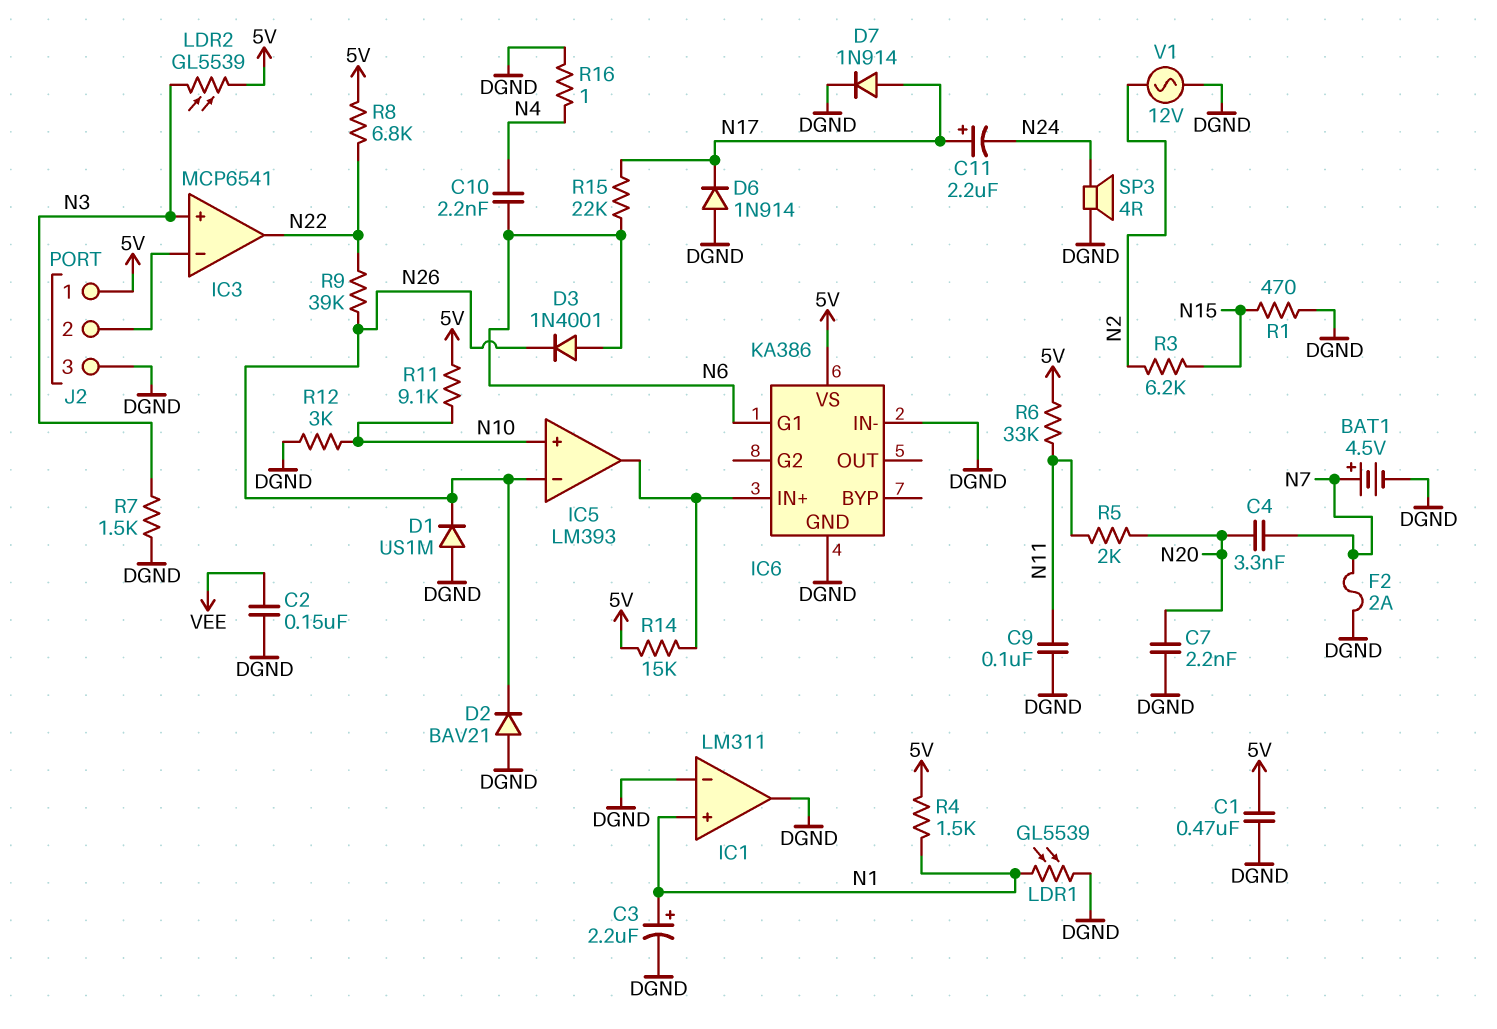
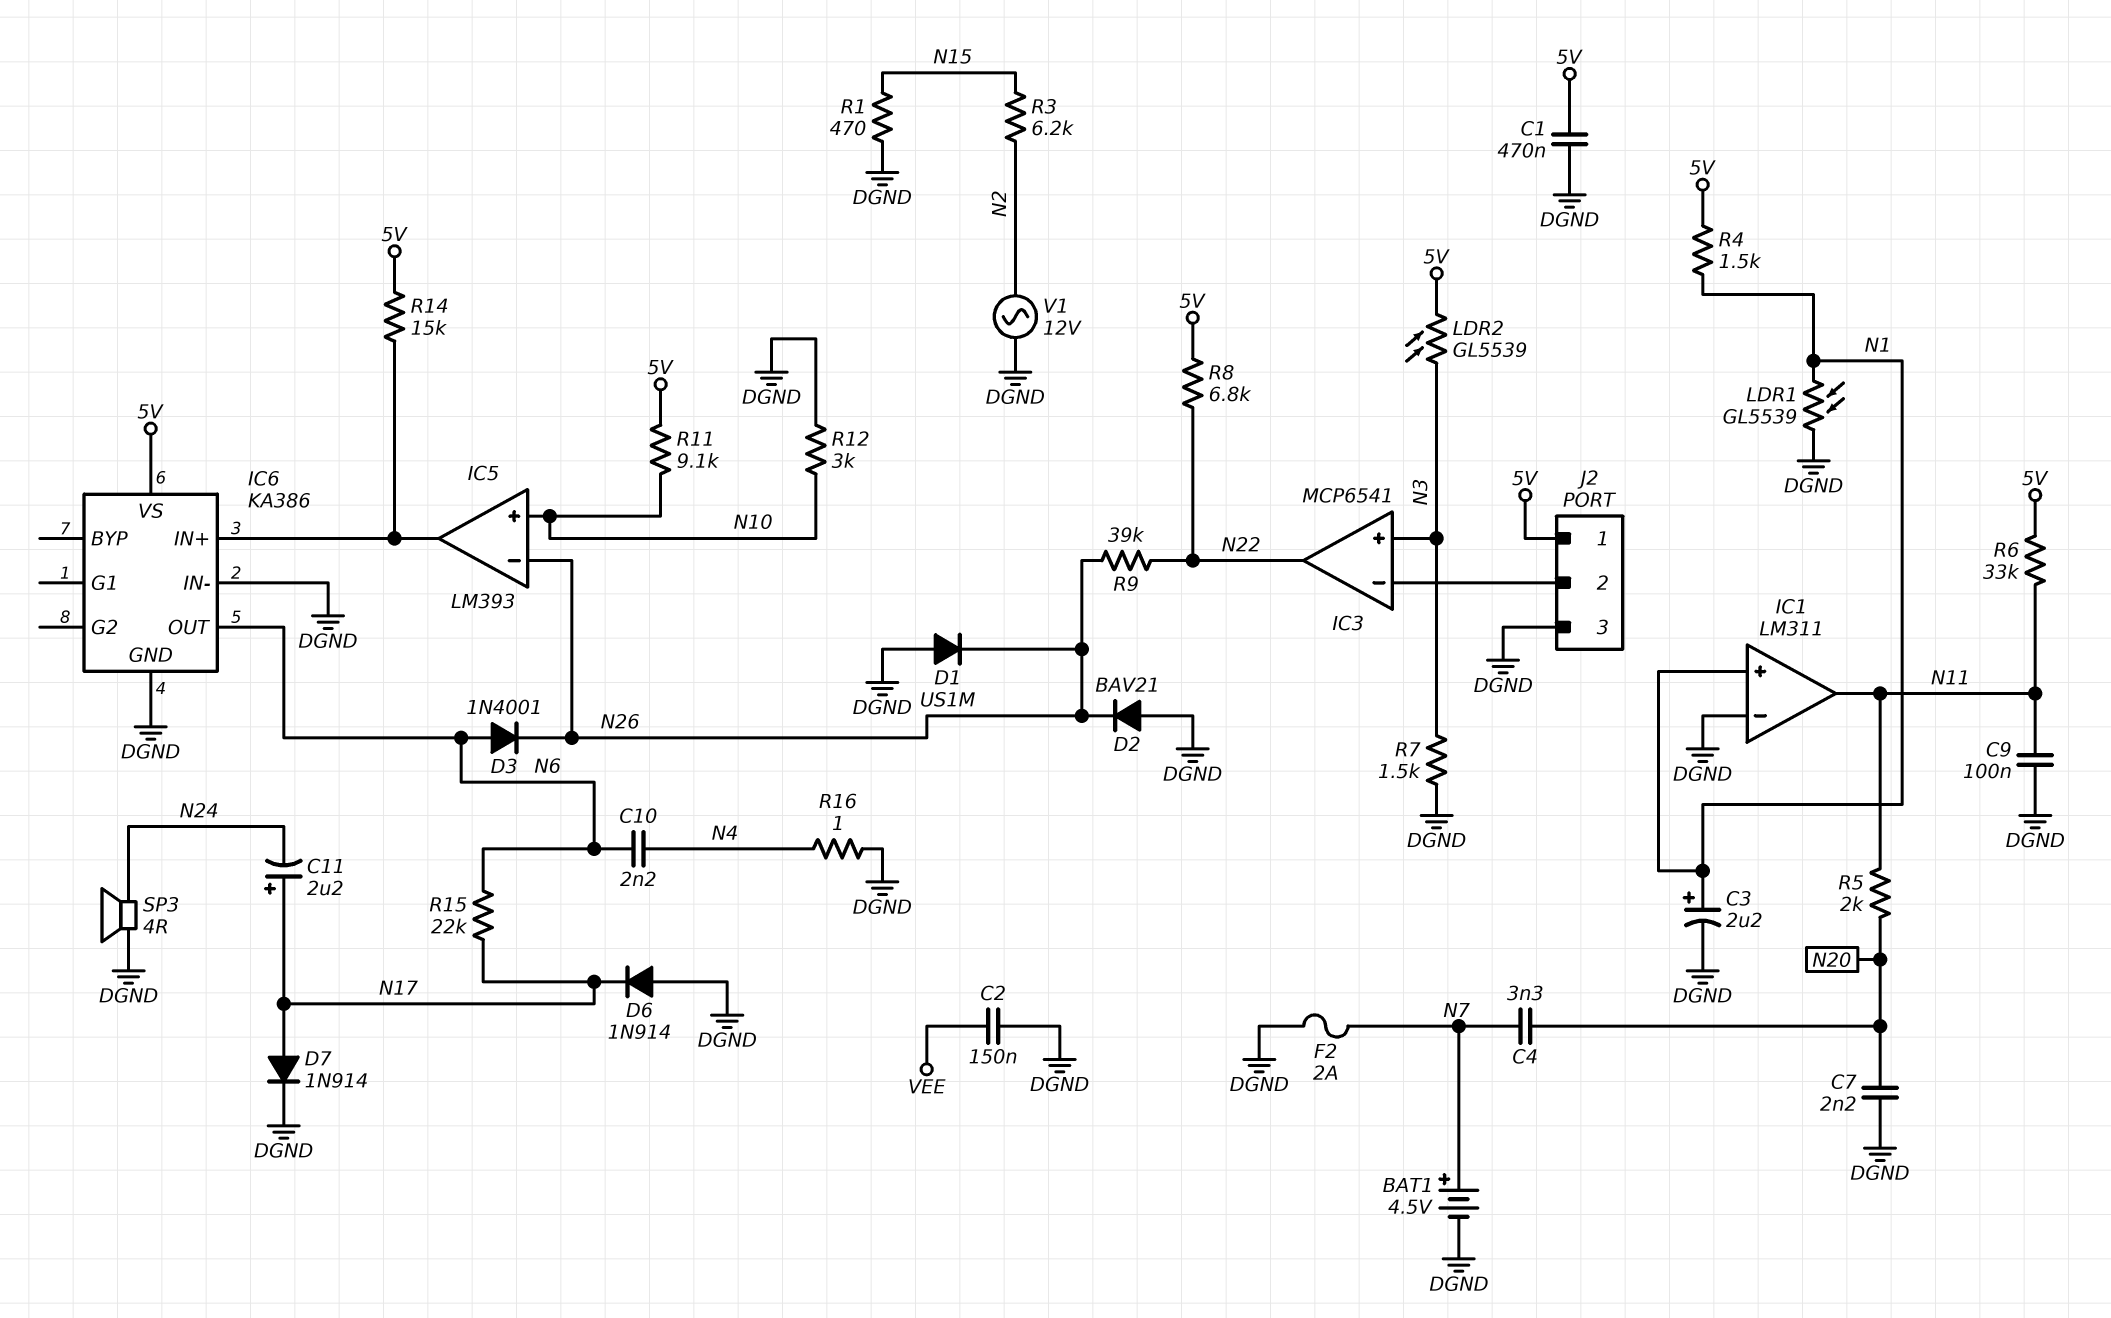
IC1 pin out: DGND -> N11
IC6 pin G1: N6 -> none
IC6 pin OUT: none -> N6

